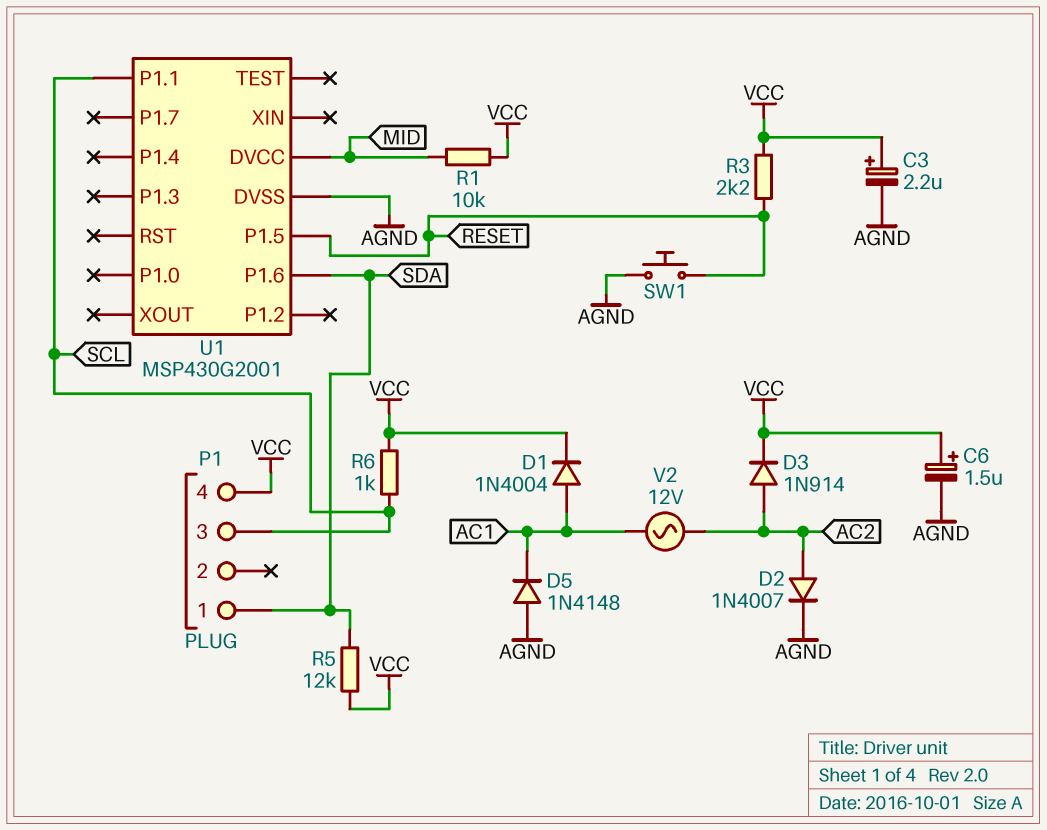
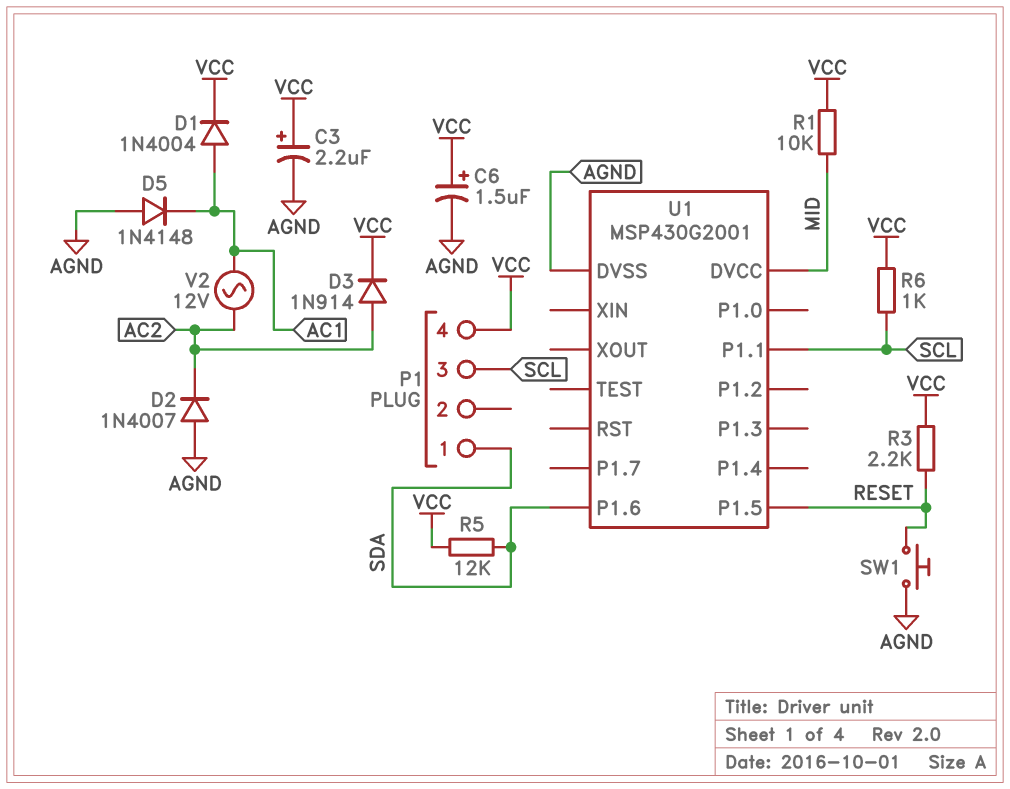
D2: diode 1N4007 (A AC2, K AGND) -> diode 1N4007 (A AGND, K AC2)

